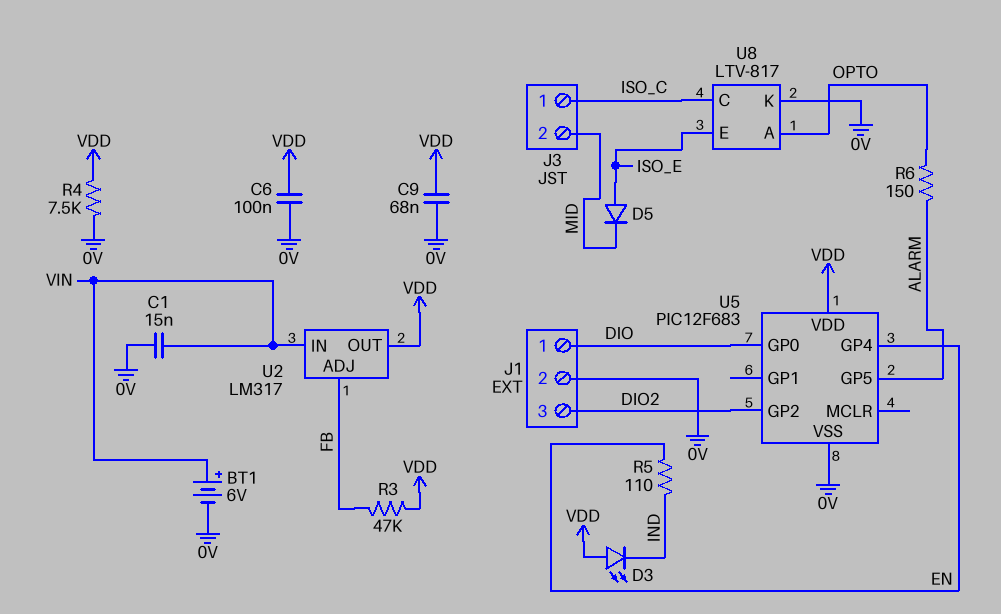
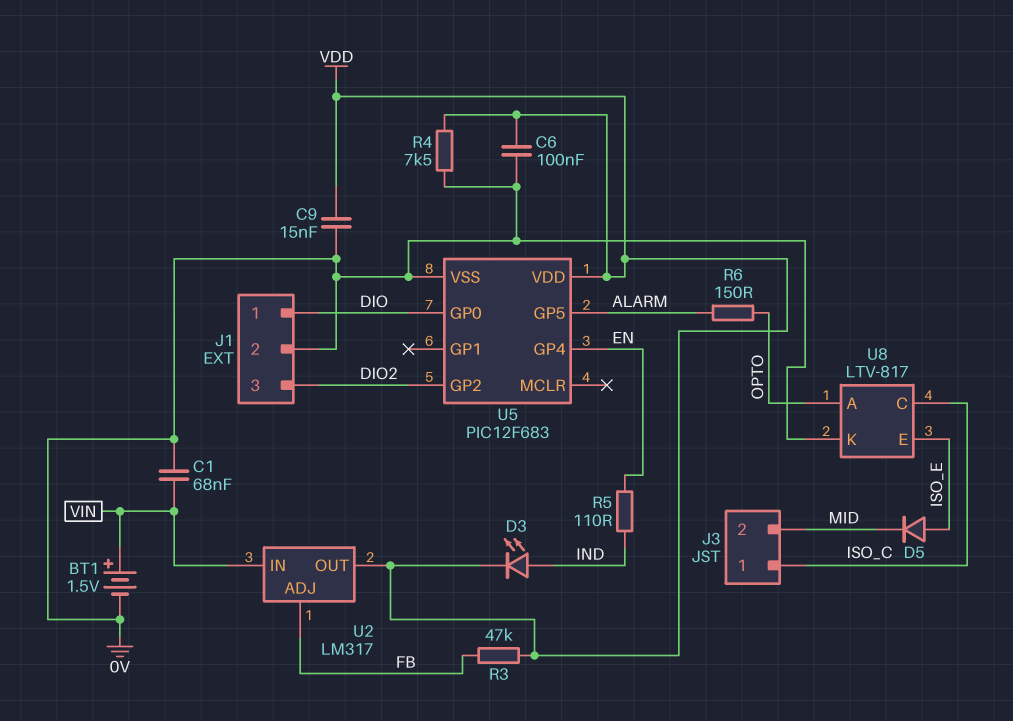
BT1: 6V (plus VIN, minus 0V) -> 1.5V (plus VIN, minus 0V)
C1: 15nF (0V, VIN) -> 68nF (0V, VIN)
C9: 68nF (0V, VDD) -> 15nF (0V, VDD)
D3: LED (A VDD, K IND) -> LED (A IND, K VDD)

